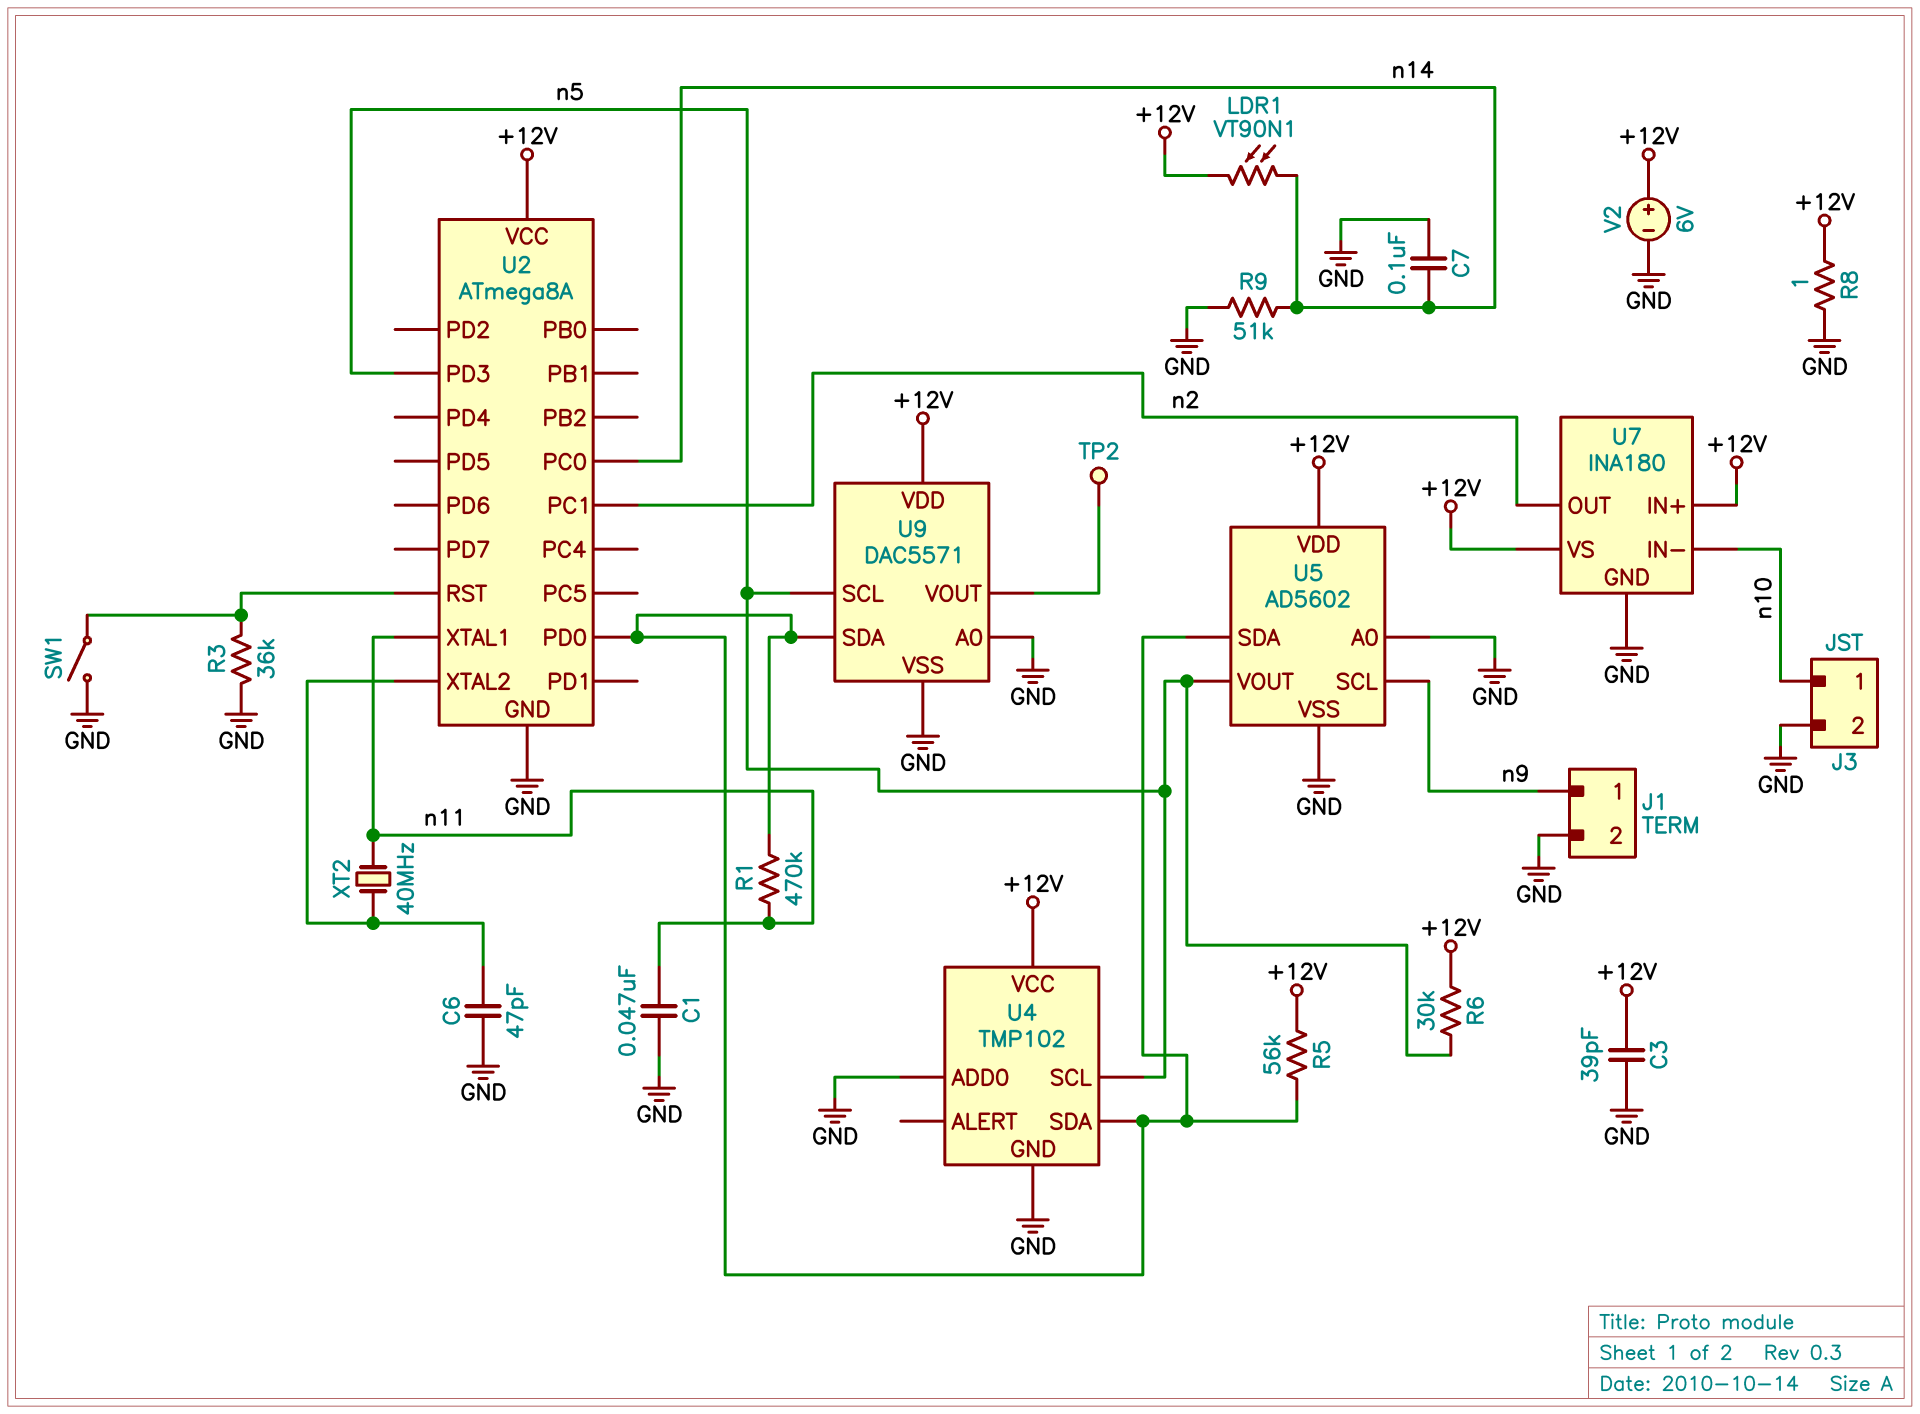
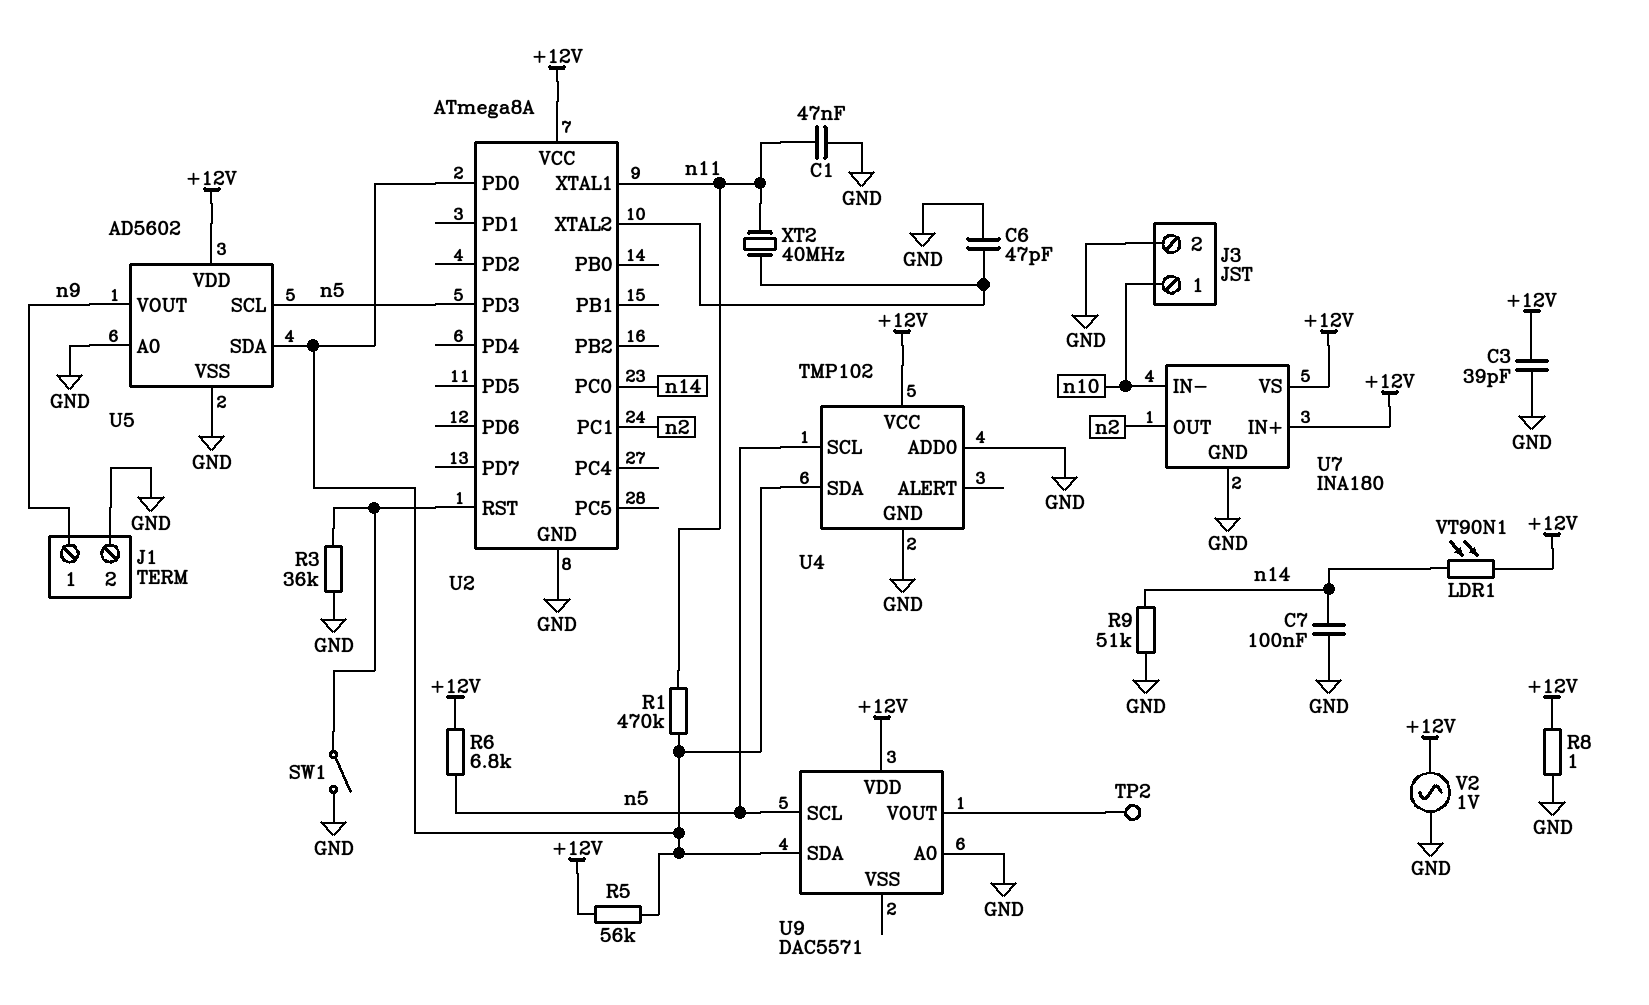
R6: 30k (+12V, n5) -> 6.8k (+12V, n5)
U5 pin SCL: n9 -> n5
U5 pin VOUT: n5 -> n9
U9 pin VSS: GND -> none
V2: 6V (plus +12V, minus GND) -> AC 1V (+12V, GND)

